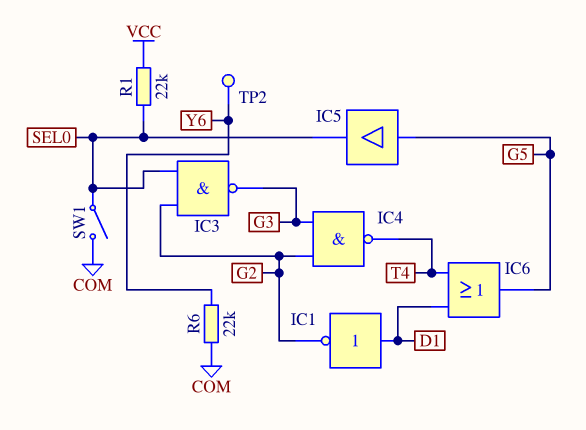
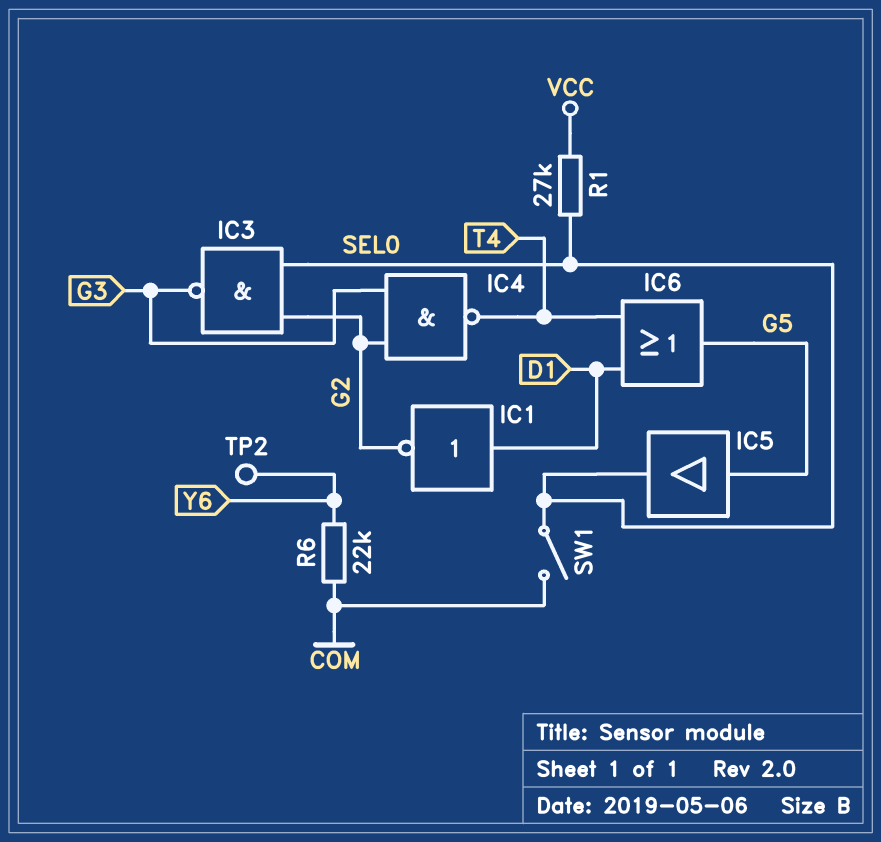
R1: 22k (SEL0, VCC) -> 27k (SEL0, VCC)

